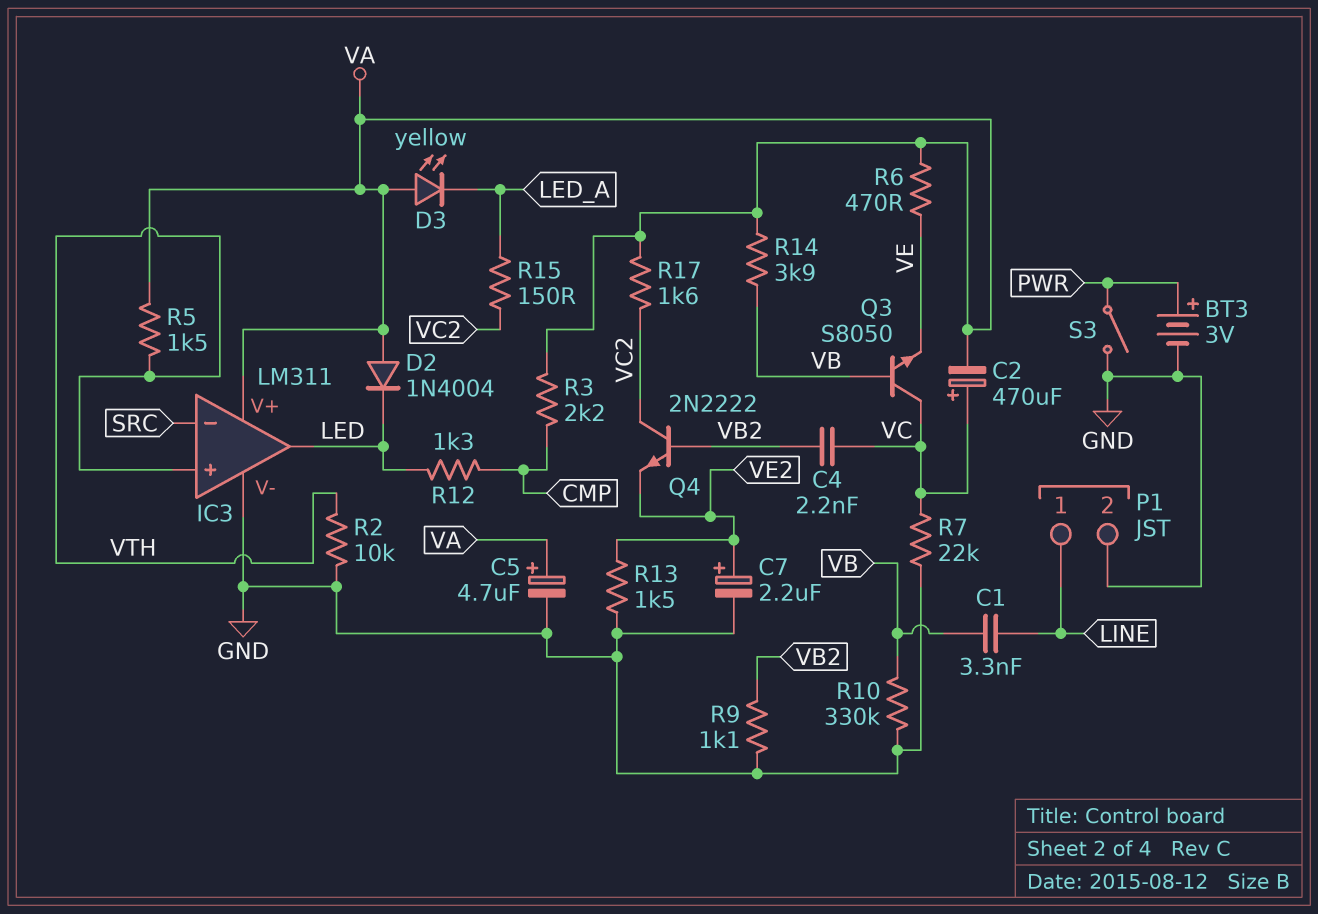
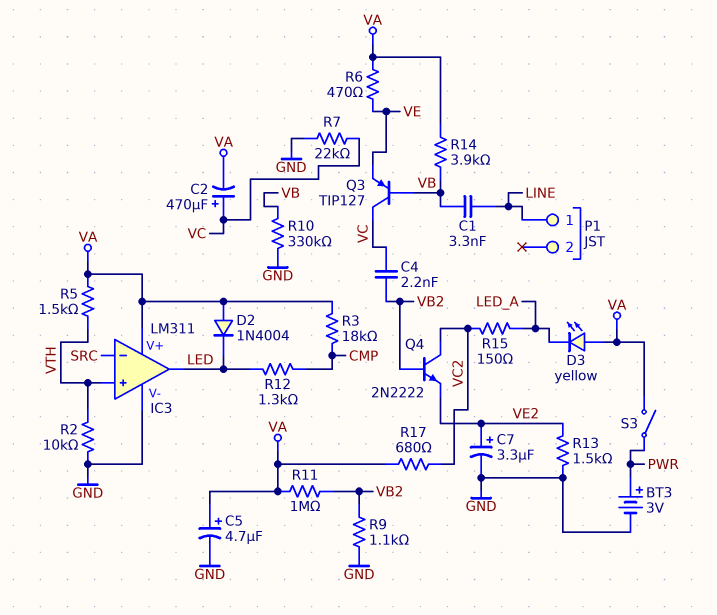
C7: 2.2uF (plus VE2, minus GND) -> 3.3uF (plus VE2, minus GND)
P1 pin 2: GND -> none
Q3: NPN S8050 (B VB, C VC, E VE) -> PNP TIP127 (B VB, C VC, E VE)
R3: 2.2k (CMP, VA) -> 18k (CMP, VA)
R11: none -> 1M (VA, VB2)
R17: 1.6k (VA, VC2) -> 680 (VA, VC2)
S3: switch (GND, PWR) -> switch (PWR, VA)

